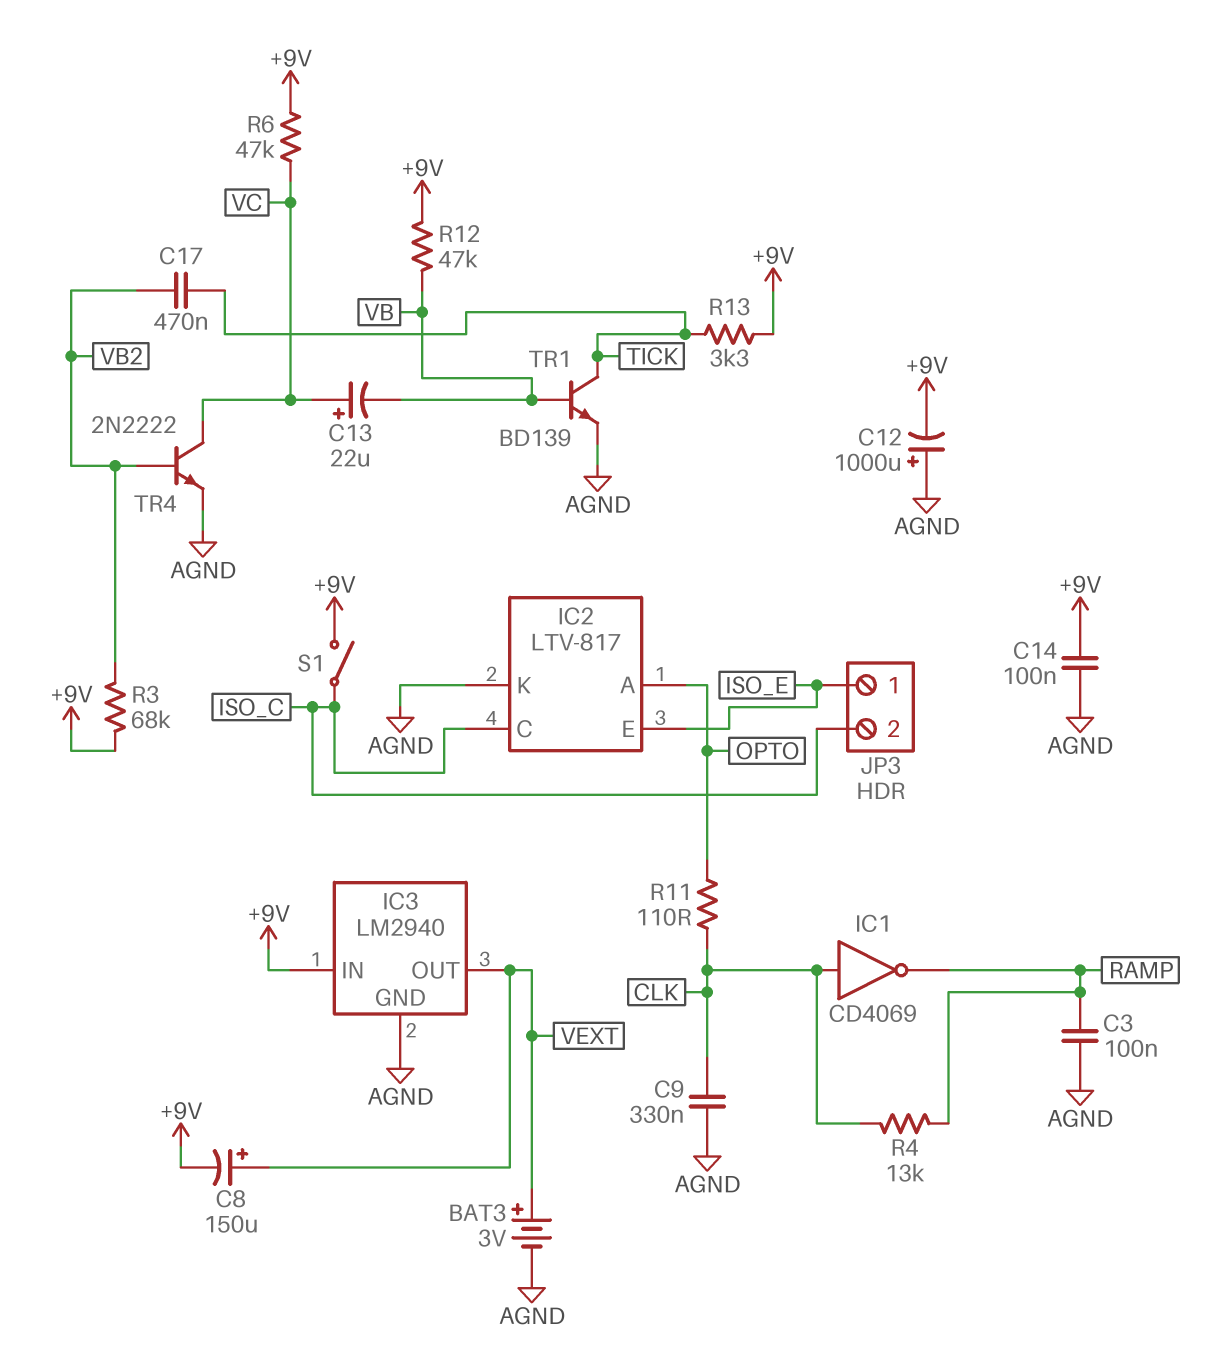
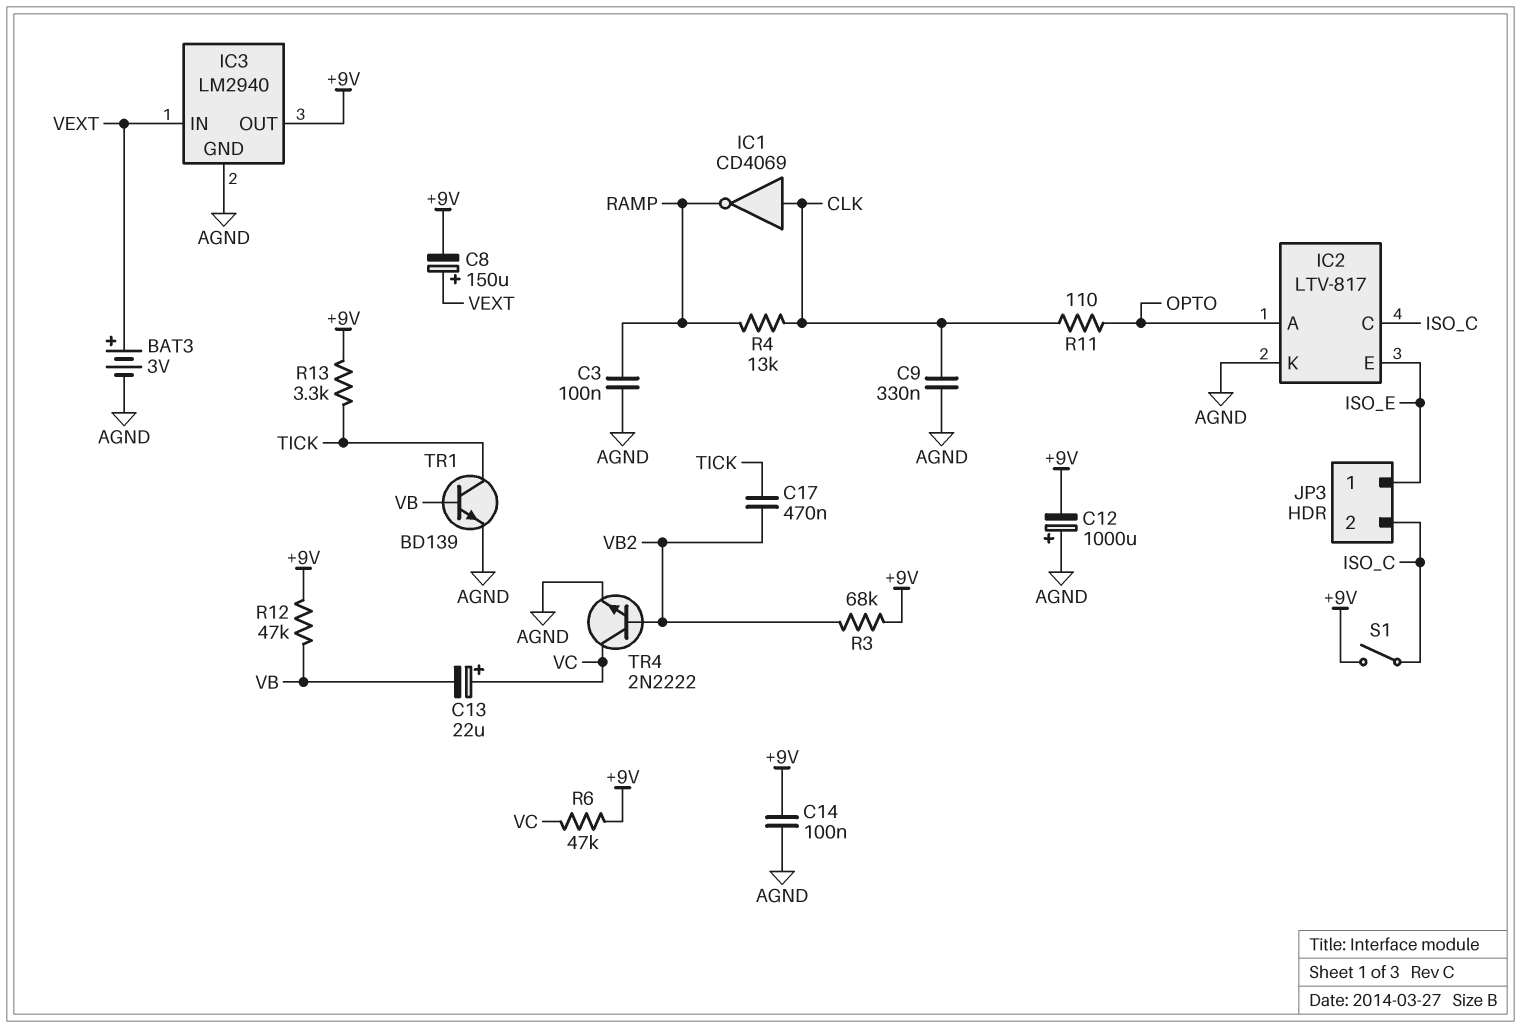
IC3 pin IN: +9V -> VEXT
IC3 pin OUT: VEXT -> +9V

